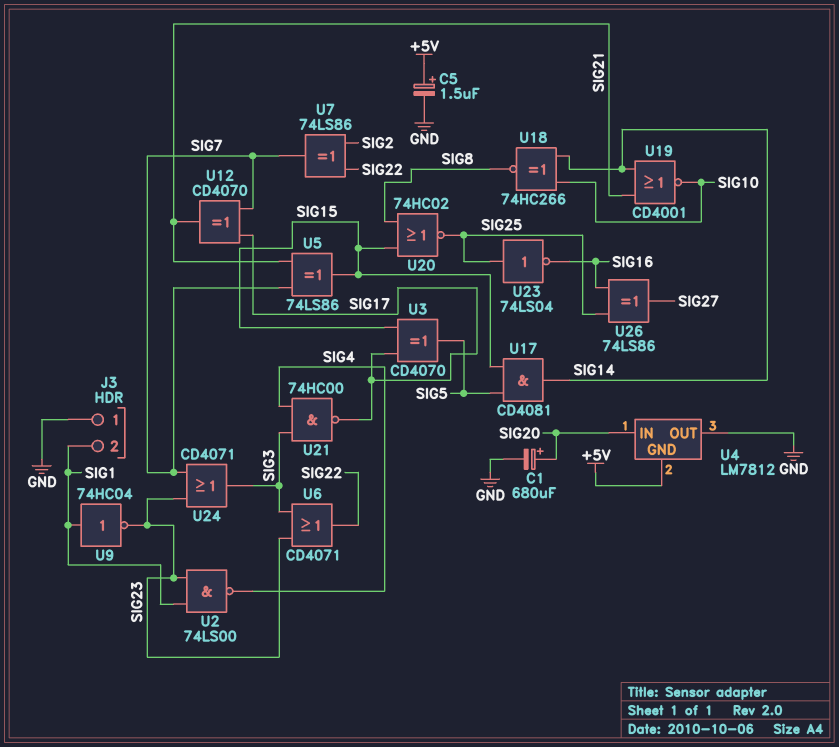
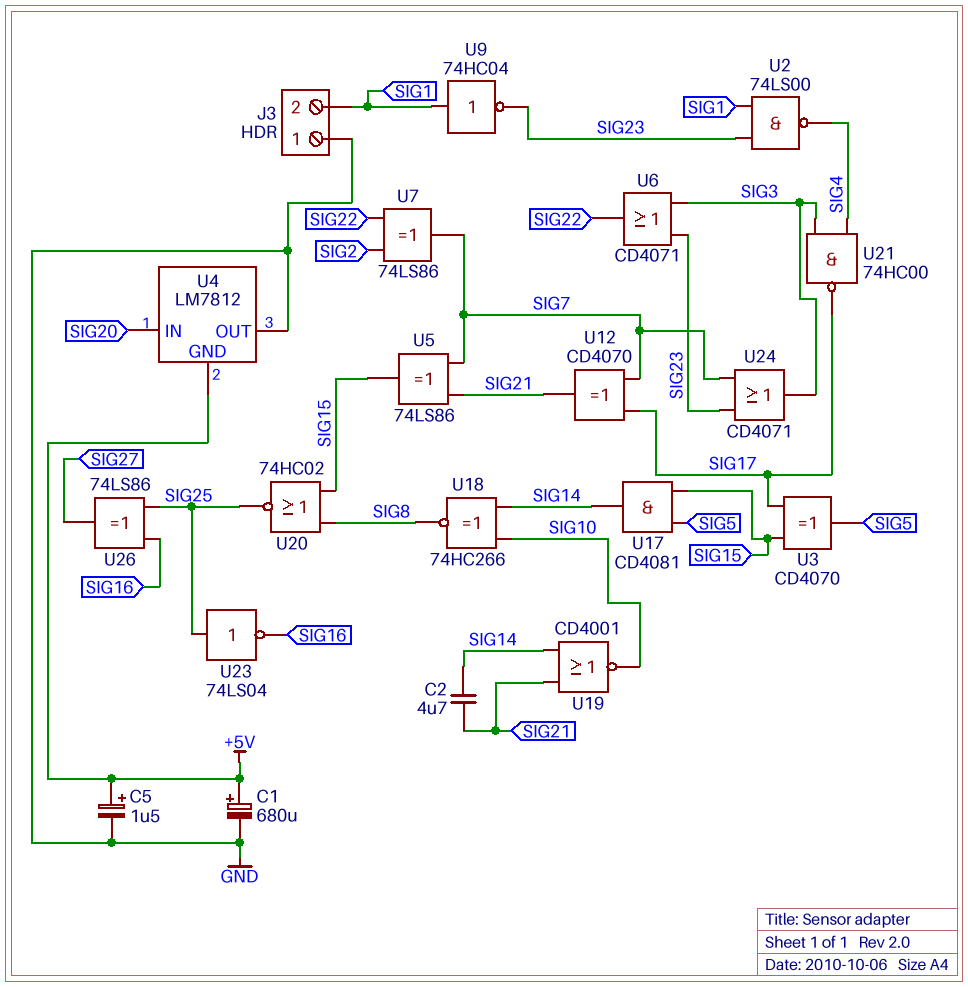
C1: 680uF (plus SIG20, minus GND) -> 680uF (plus +5V, minus GND)
C2: none -> 4.7uF (SIG14, SIG21)

